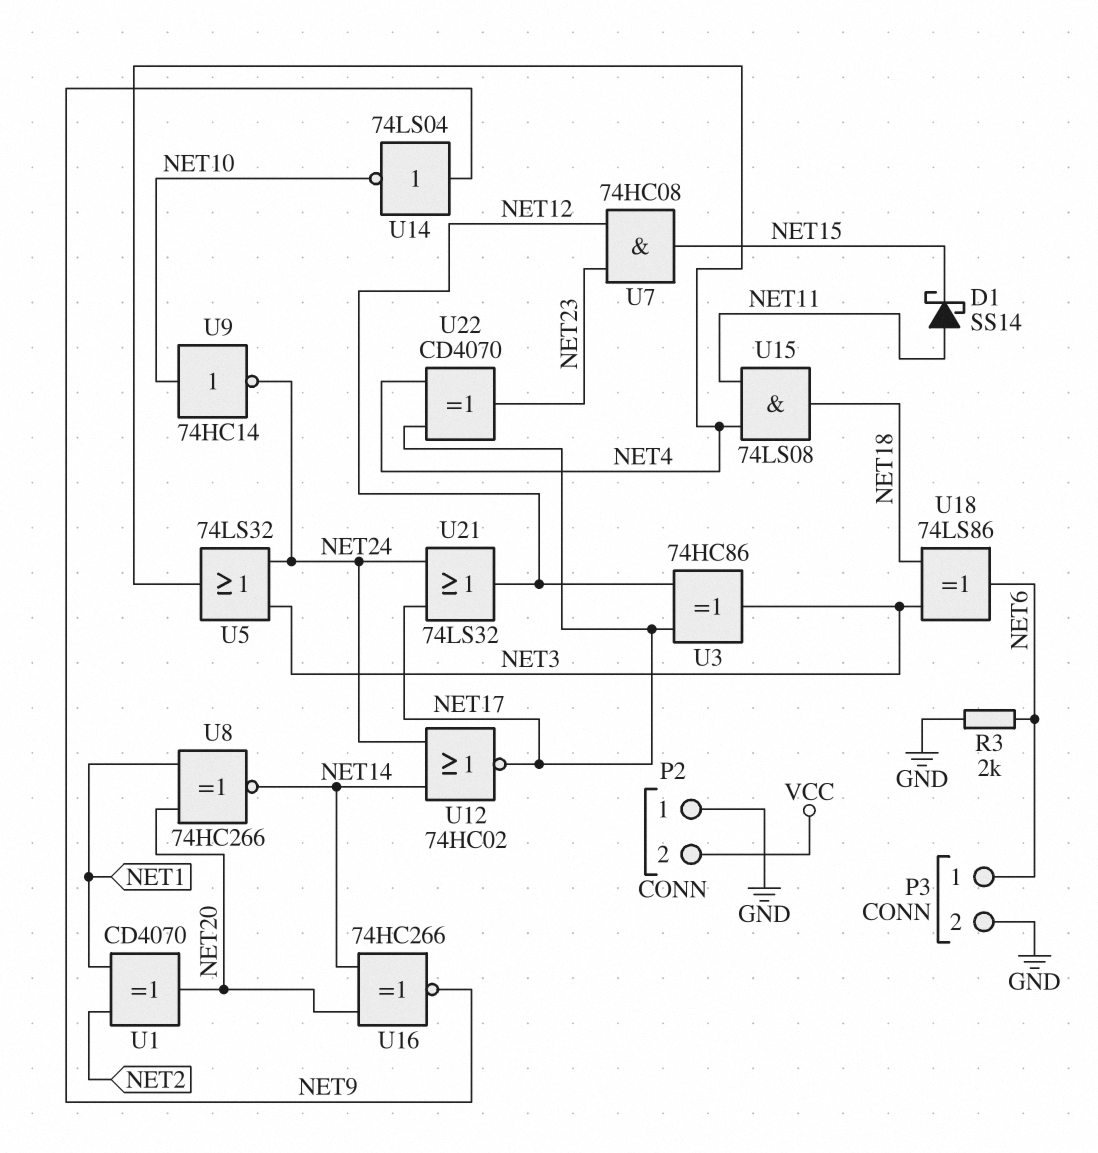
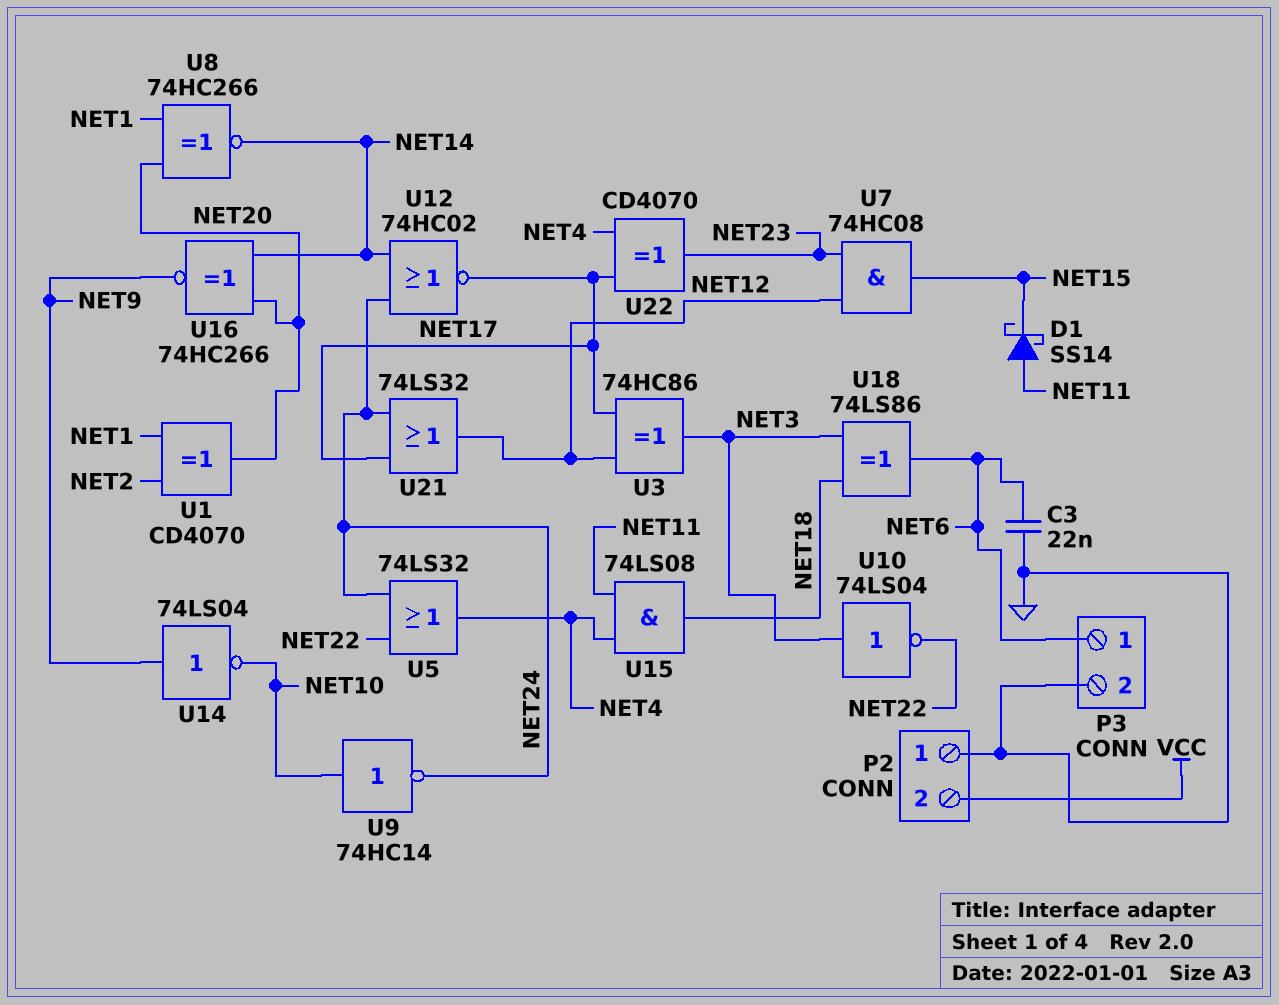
C3: none -> 22nF (GND, NET6)
R3: 2k (GND, NET6) -> none
U5: OR 74LS32 (in NET3, in NET24, out NET4) -> OR 74LS32 (in NET22, in NET24, out NET4)
U10: none -> NOT 74LS04 (in NET3, out NET22)

